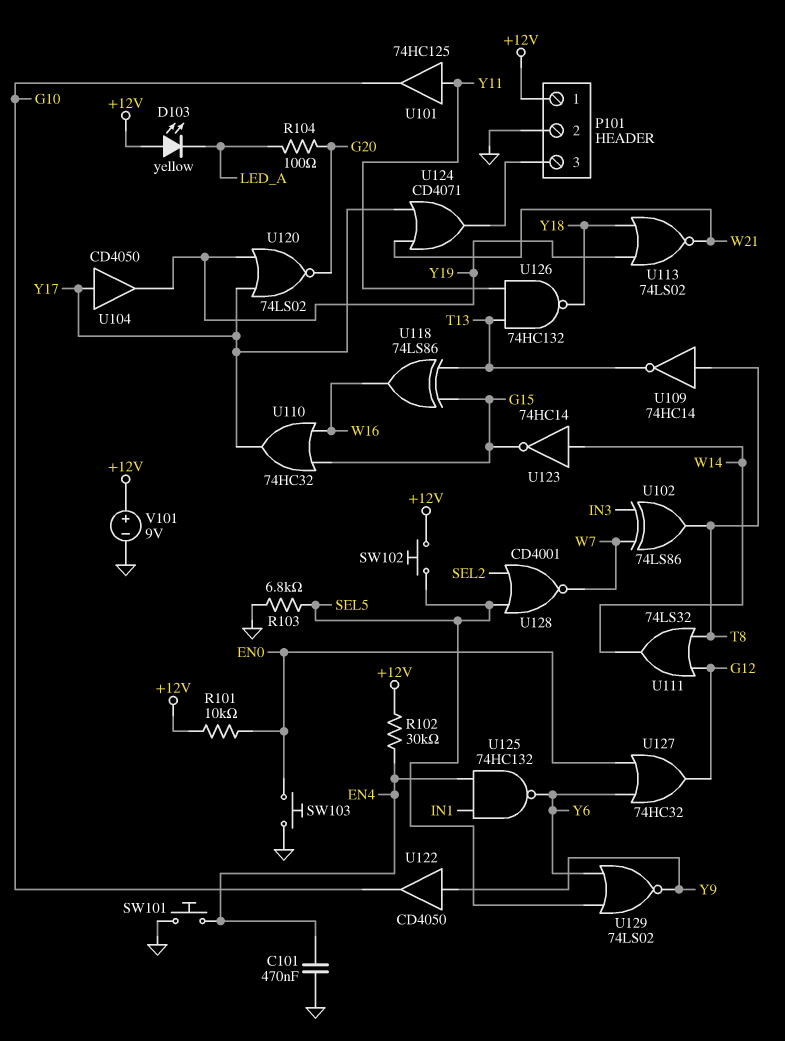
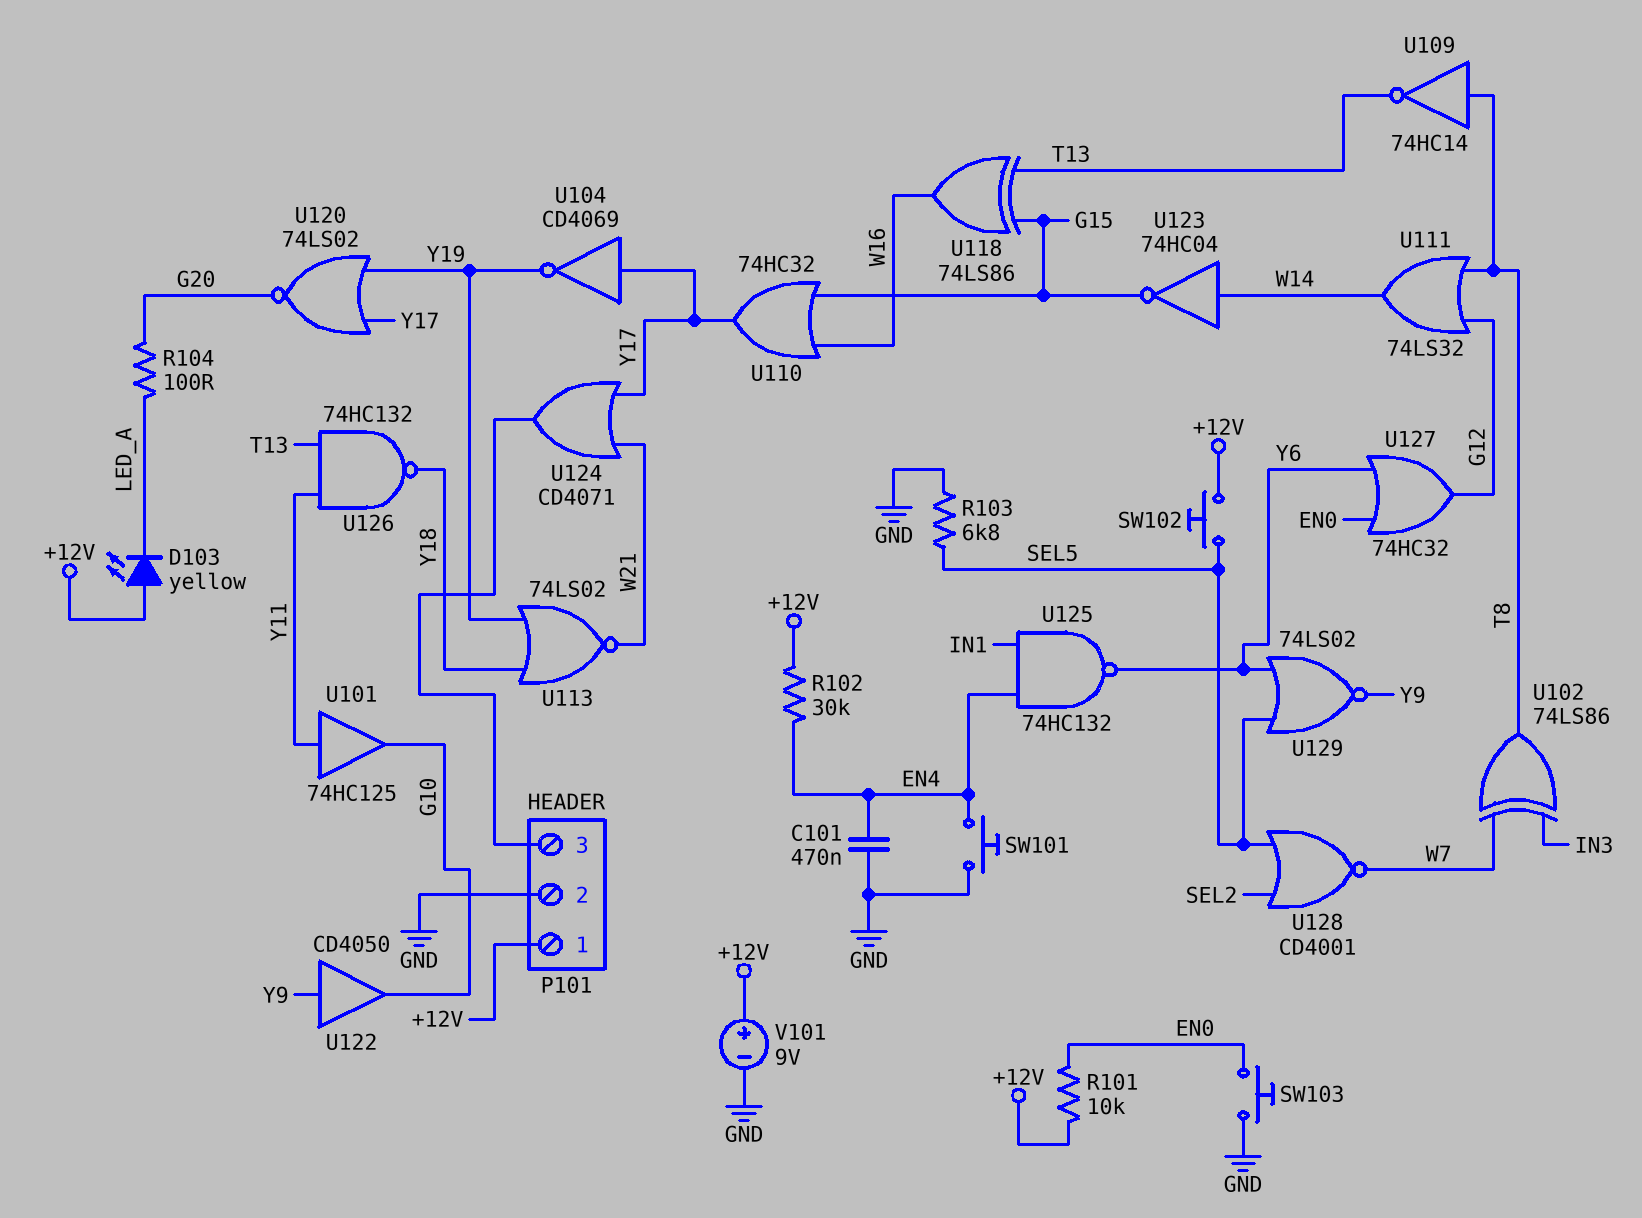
U104: buffer CD4050 (in Y17, out Y19) -> NOT CD4069 (in Y17, out Y19)
U123: NOT 74HC14 (in W14, out G15) -> NOT 74HC04 (in W14, out G15)

